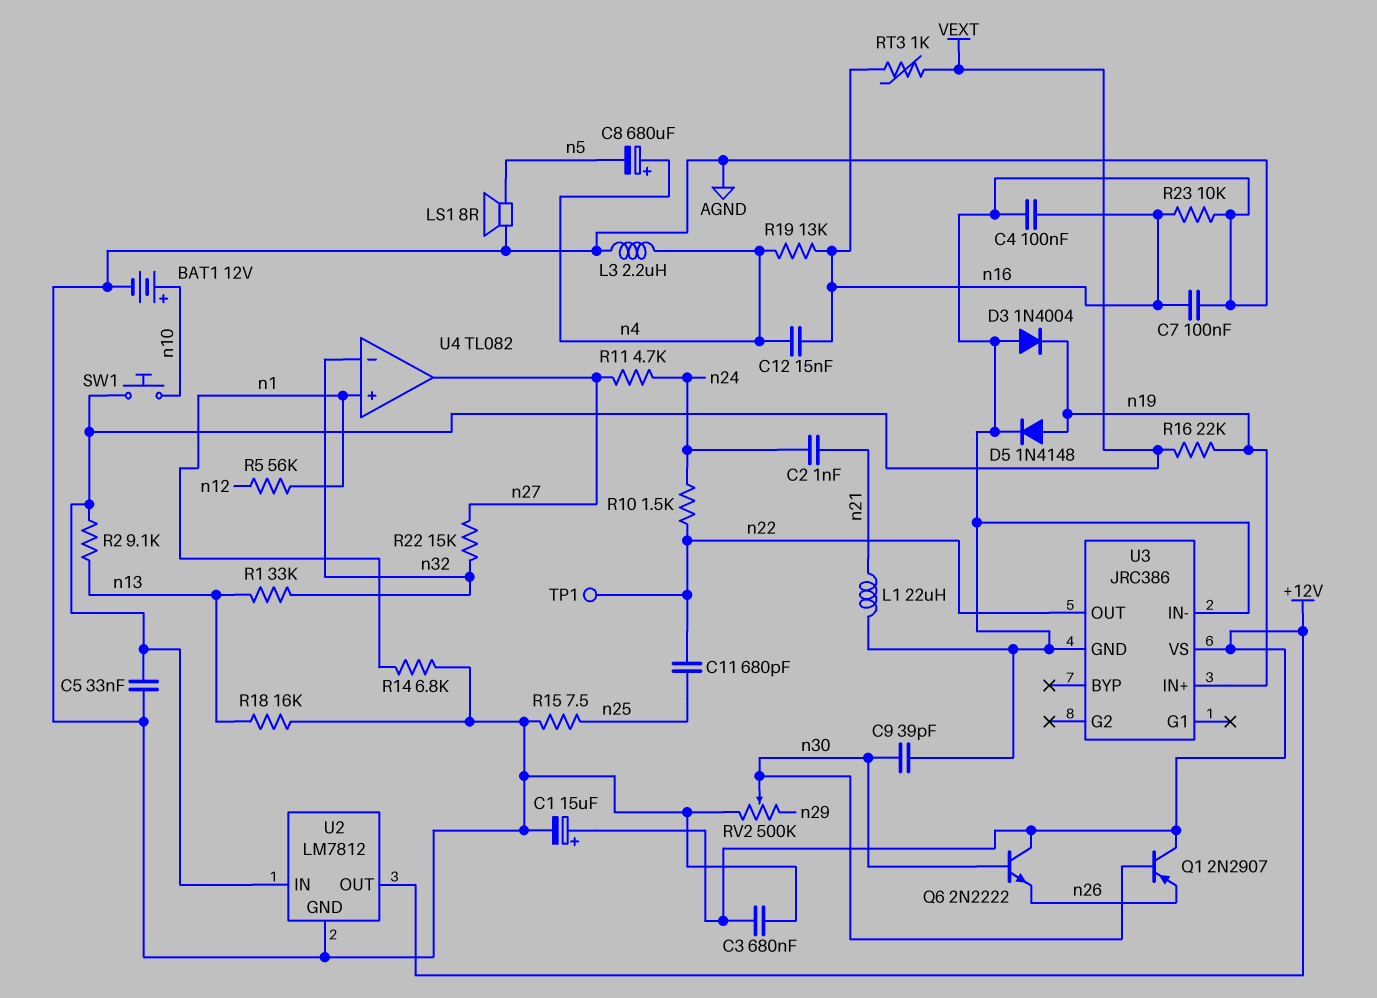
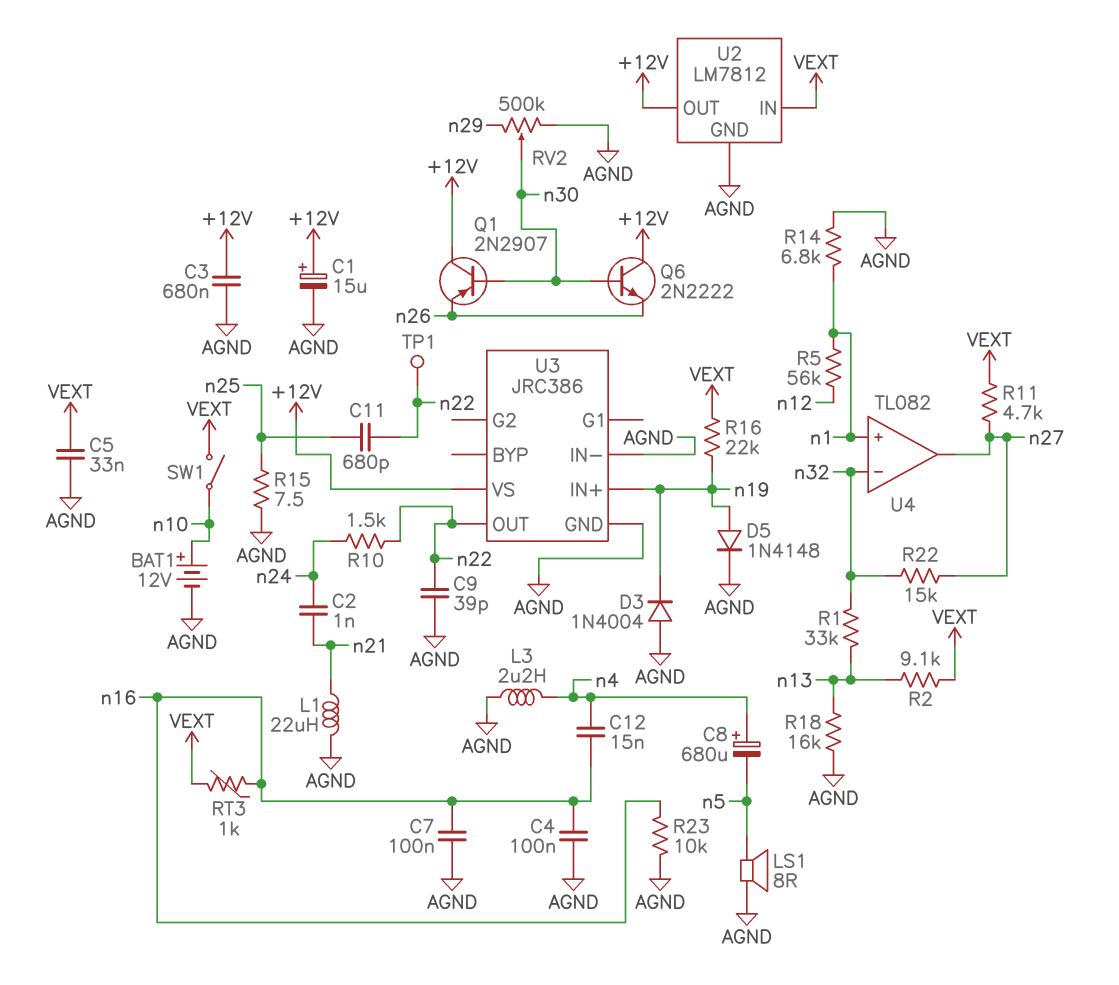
C9: 39pF (AGND, n30) -> 39pF (AGND, n22)
R11: 4.7k (n24, n27) -> 4.7k (VEXT, n27)
R19: 13k (n4, n16) -> none
SW1: button (VEXT, n10) -> switch (VEXT, n10)

